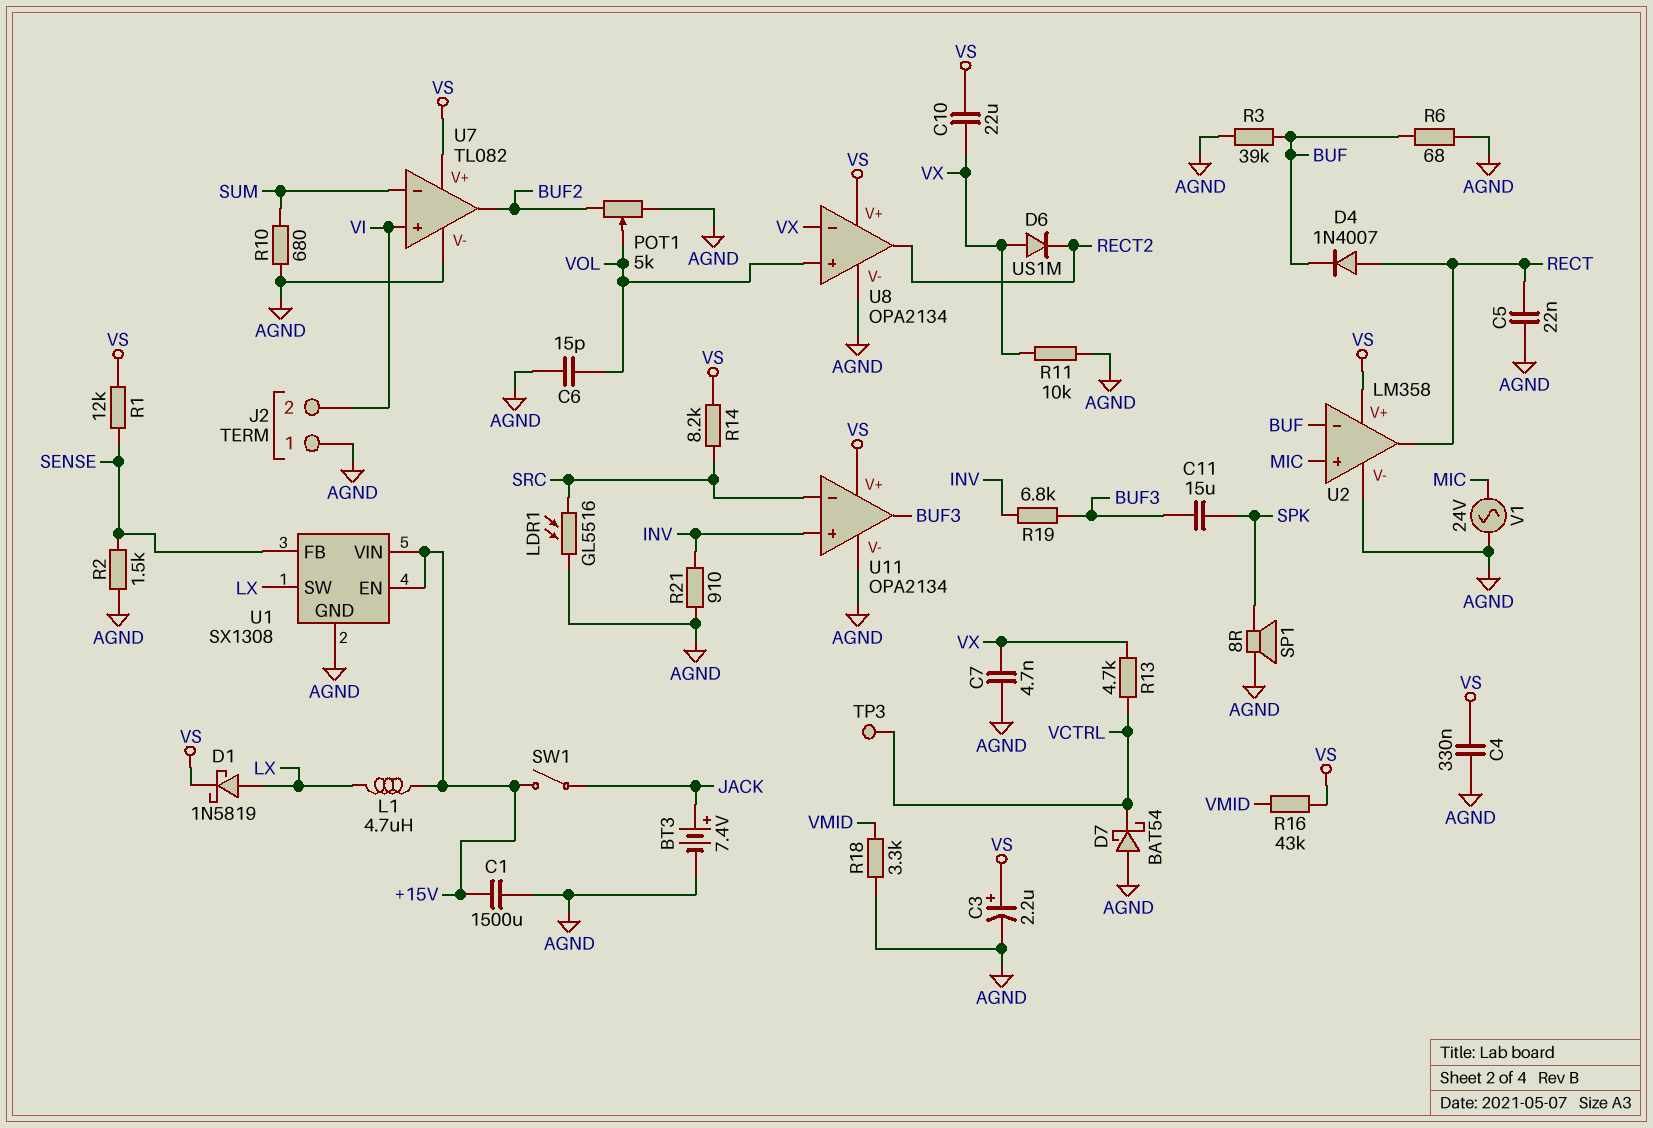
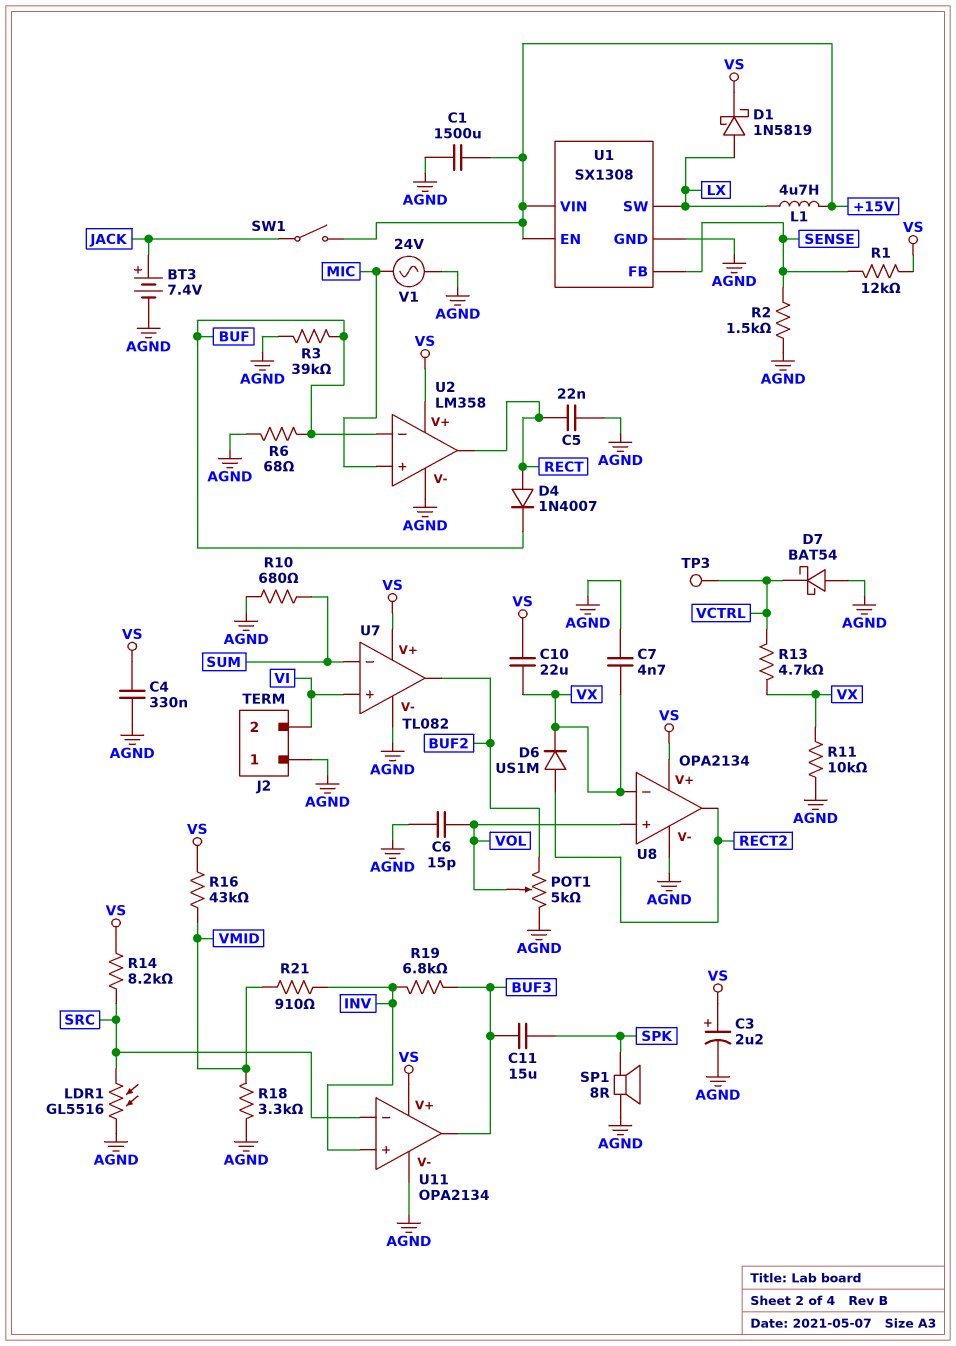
D6: diode US1M (A VX, K RECT2) -> diode US1M (A RECT2, K VX)
R21: 910 (AGND, INV) -> 910 (INV, VMID)

